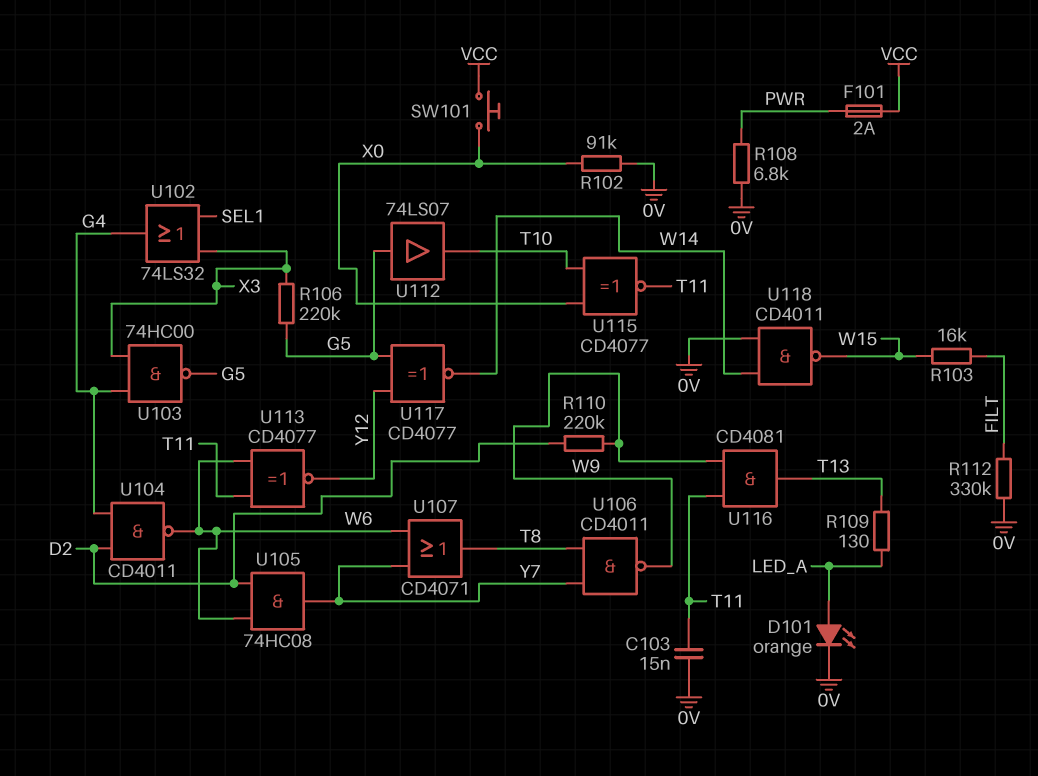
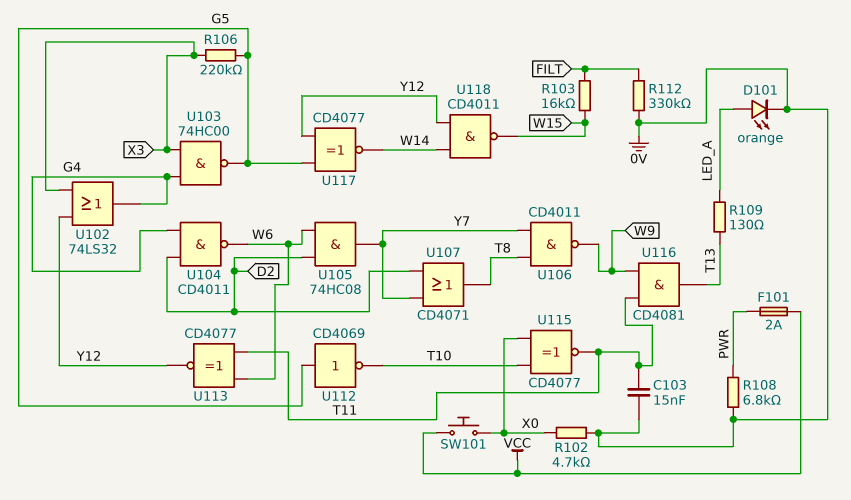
R102: 91k (0V, X0) -> 4.7k (0V, X0)
R110: 220k (D2, W9) -> none
U102: OR 74LS32 (in SEL1, in X3, out G4) -> OR 74LS32 (in X3, in Y12, out G4)
U107: OR CD4071 (in W6, in Y7, out T8) -> OR CD4071 (in D2, in Y7, out T8)
U112: buffer 74LS07 (in G5, out T10) -> NOT CD4069 (in G5, out T10)
U118: NAND CD4011 (in 0V, in W14, out W15) -> NAND CD4011 (in W14, in Y12, out W15)

